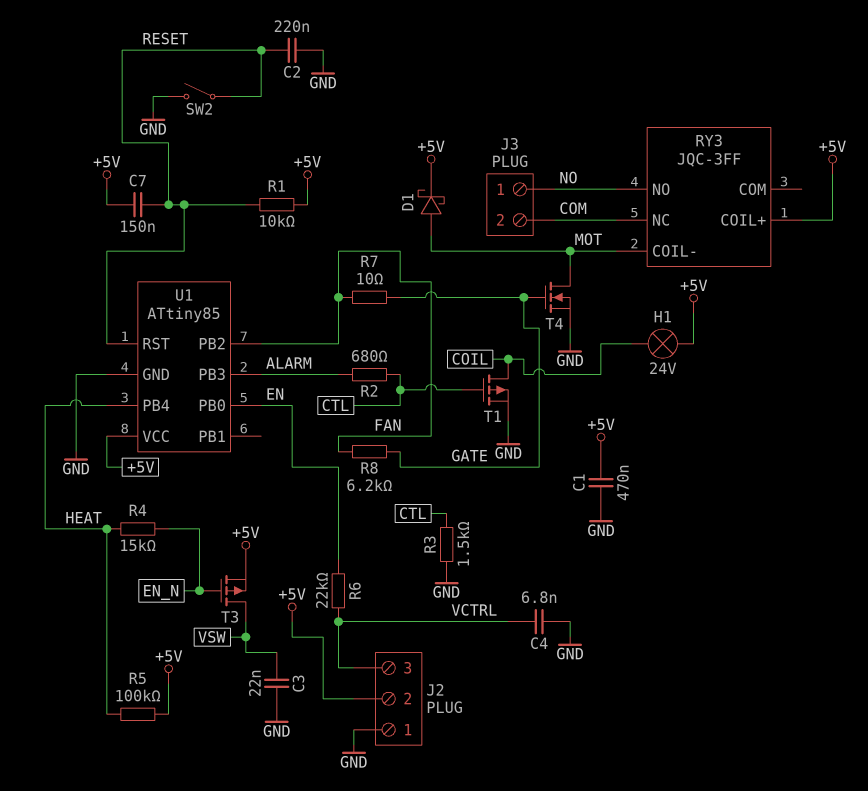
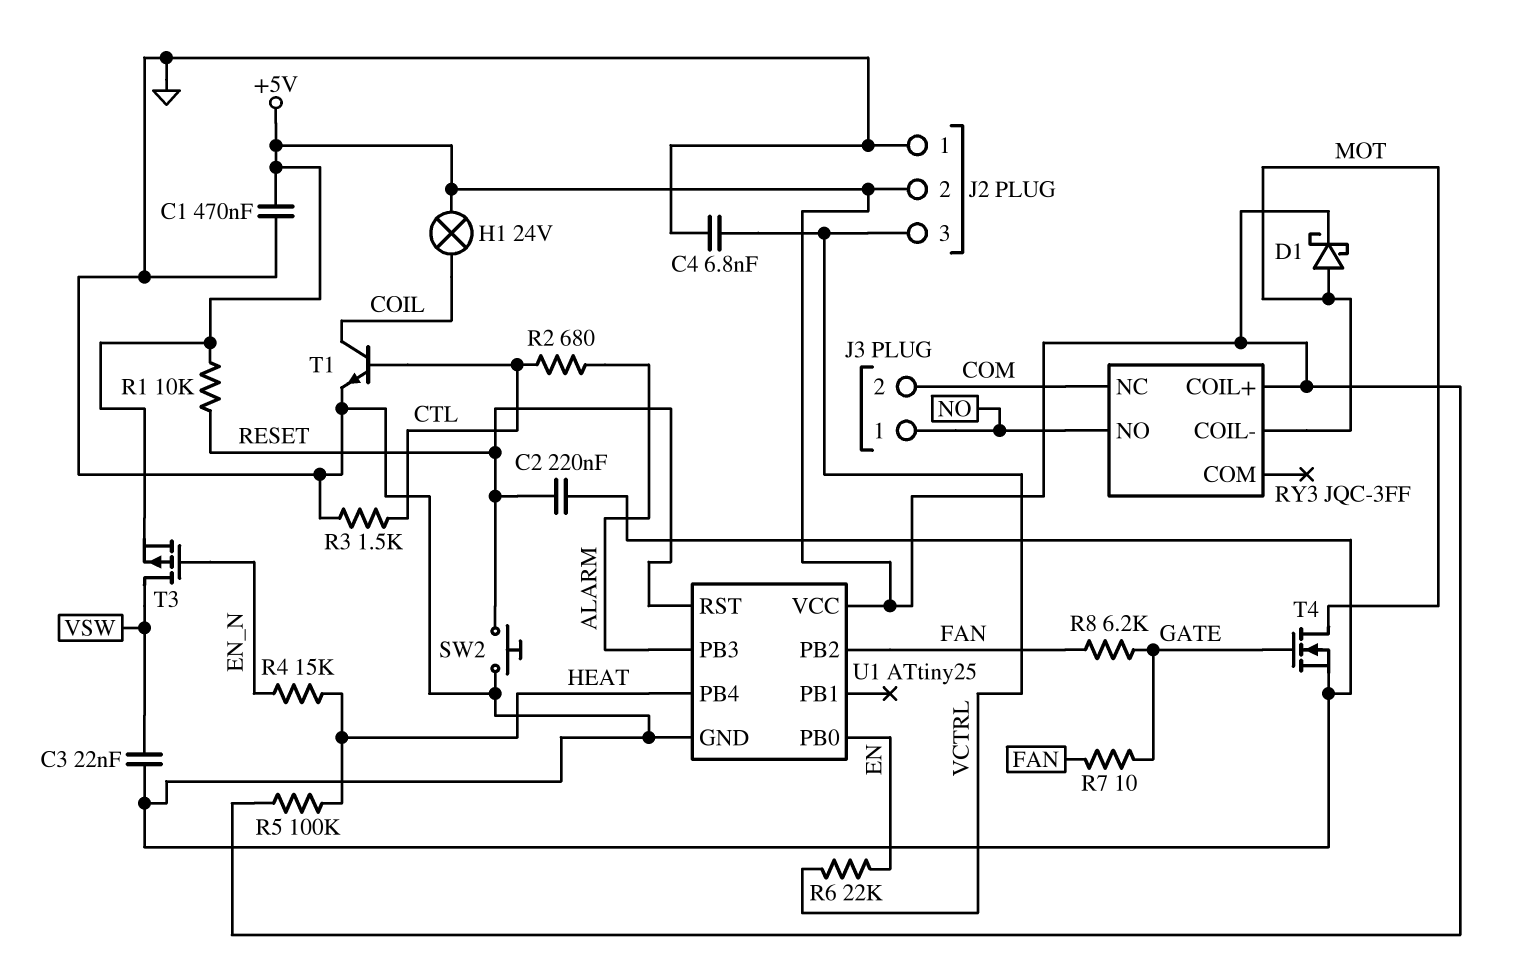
C7: 150nF (+5V, RESET) -> none
SW2: switch (GND, RESET) -> button (GND, RESET)
T1: PMOS (G CTL, D COIL, S GND) -> NPN (B CTL, C COIL, E GND)
U1: ATtiny85 -> ATtiny25

